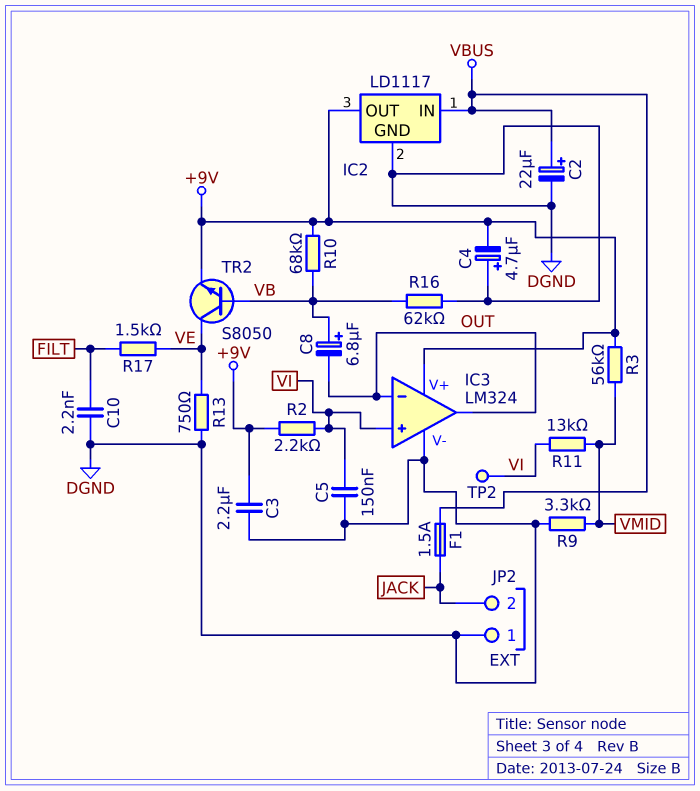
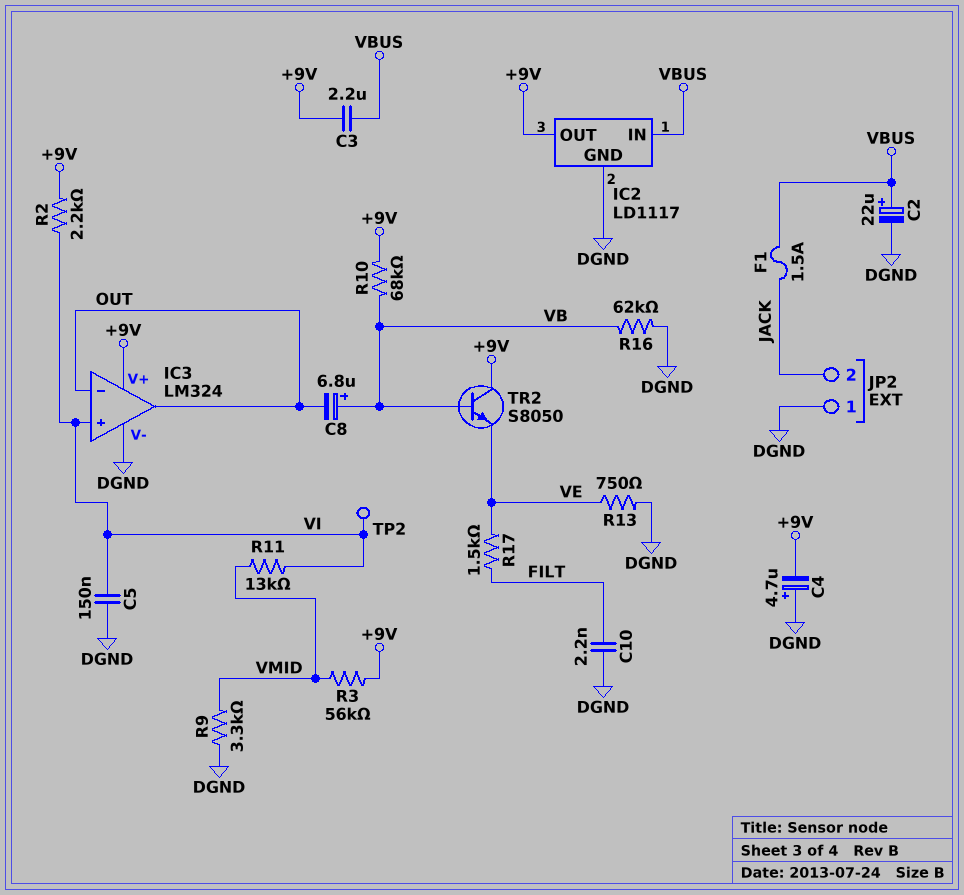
C3: 2.2uF (+9V, DGND) -> 2.2uF (+9V, VBUS)
TR2: NPN S8050 (B VB, C VE, E +9V) -> NPN S8050 (B VB, C +9V, E VE)

